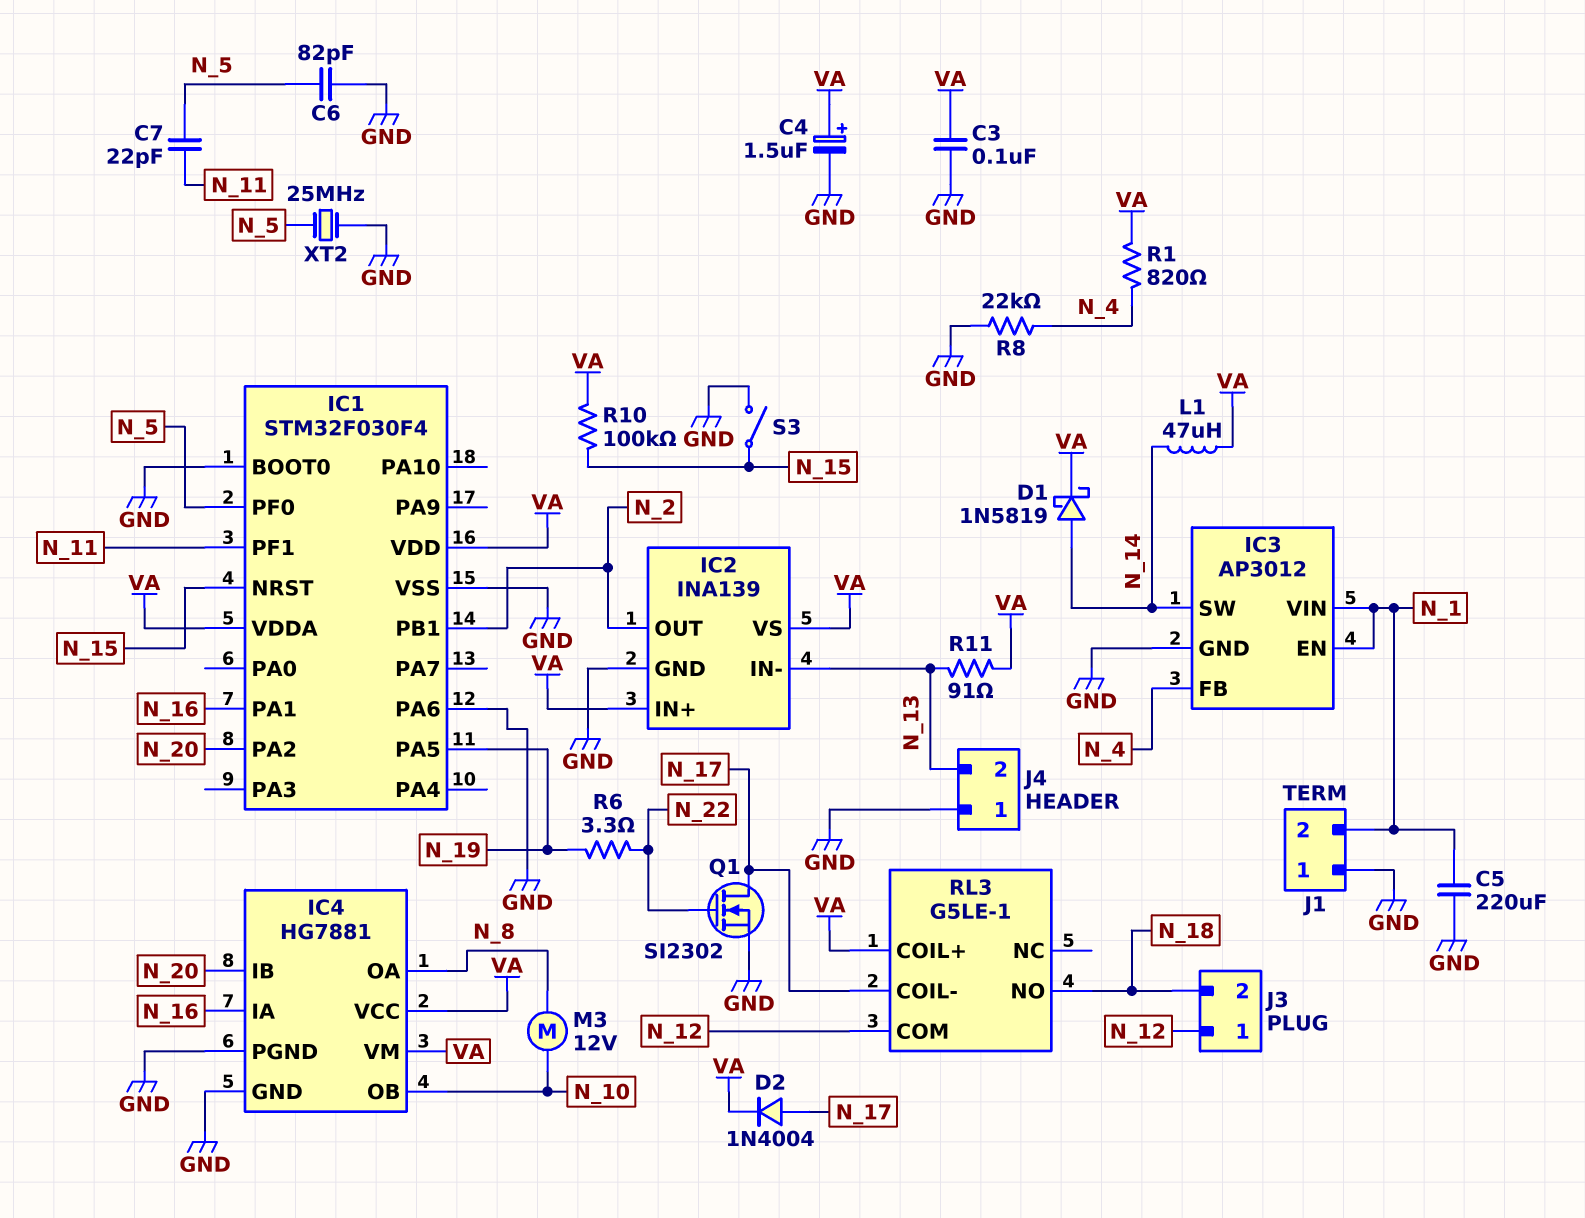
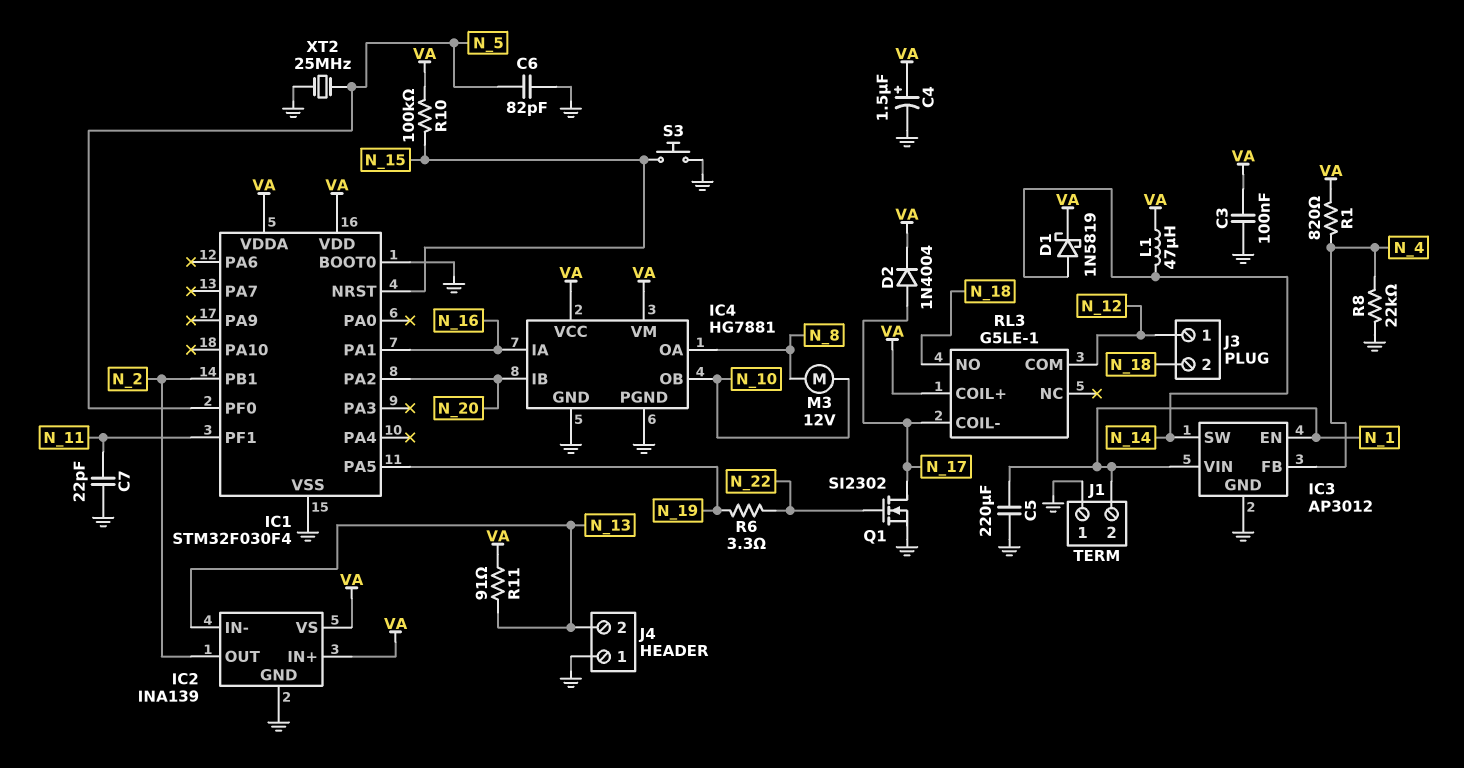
C7: 22pF (N_5, N_11) -> 22pF (GND, N_11)
IC1 pin PA6: GND -> none
S3: switch (GND, N_15) -> button (GND, N_15)

